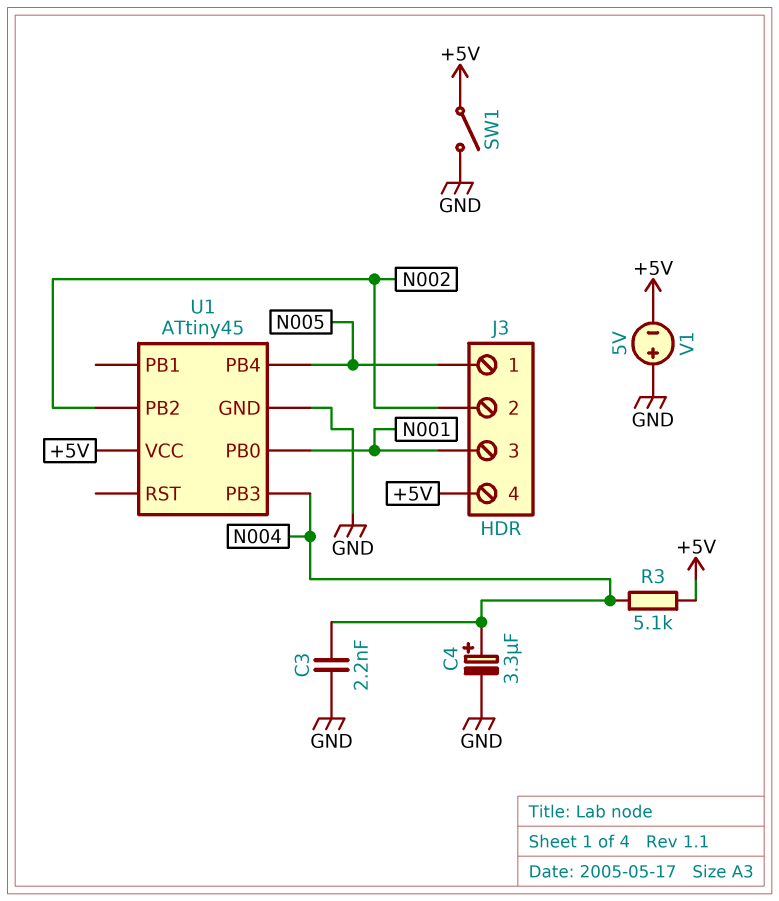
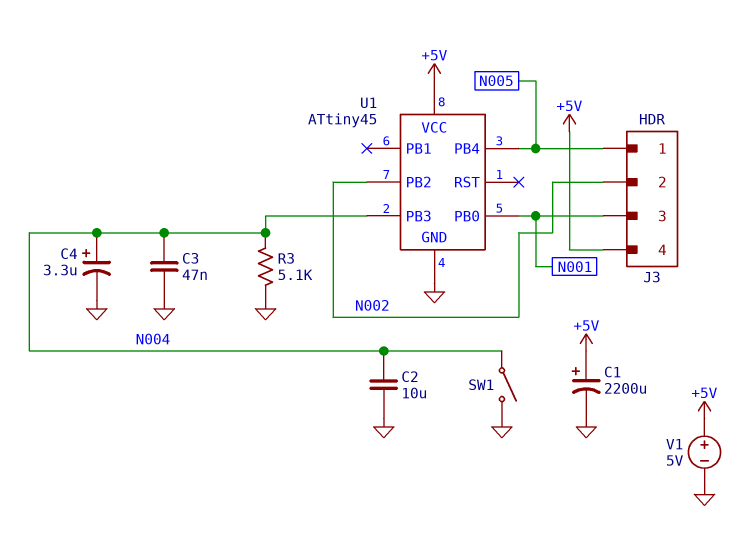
C1: none -> 2200uF (plus +5V, minus GND)
C2: none -> 10uF (GND, N004)
C3: 2.2nF (GND, N004) -> 47nF (GND, N004)
R3: 5.1k (+5V, N004) -> 5.1k (GND, N004)
SW1: switch (+5V, GND) -> switch (GND, N004)
V1: 5V (plus GND, minus +5V) -> 5V (plus +5V, minus GND)

